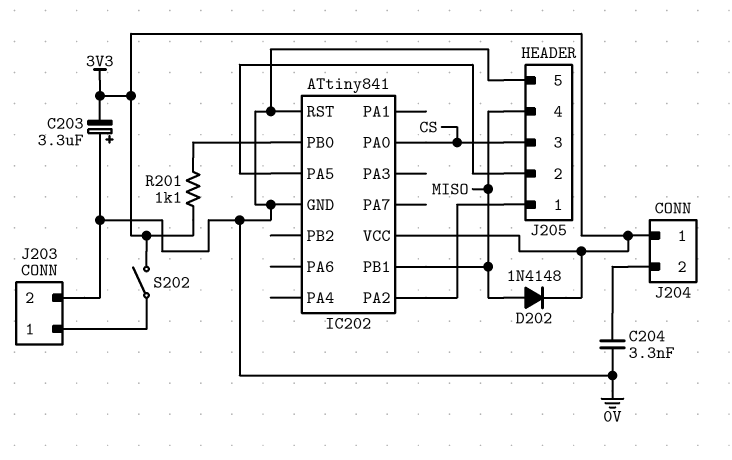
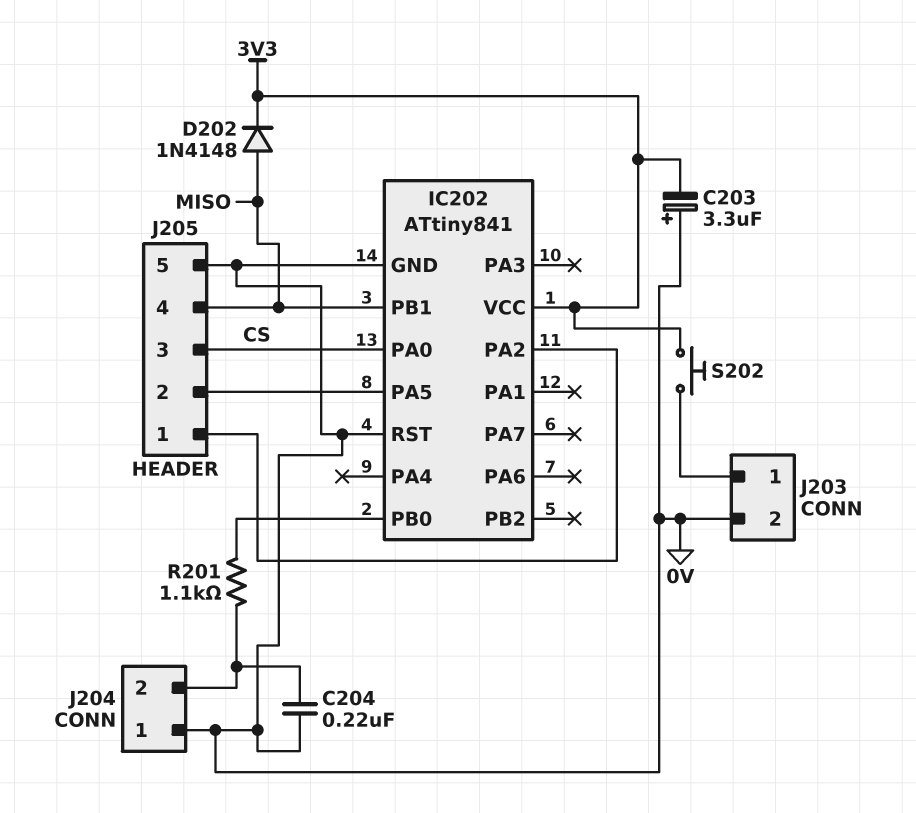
C204: 3.3nF (0V, J204/2) -> 220nF (0V, J204/2)
J204 pin 1: 3V3 -> 0V
R201: 1.1k (3V3, IC202/PB0) -> 1.1k (IC202/PB0, J204/2)
S202: switch (3V3, J203/1) -> button (3V3, J203/1)

